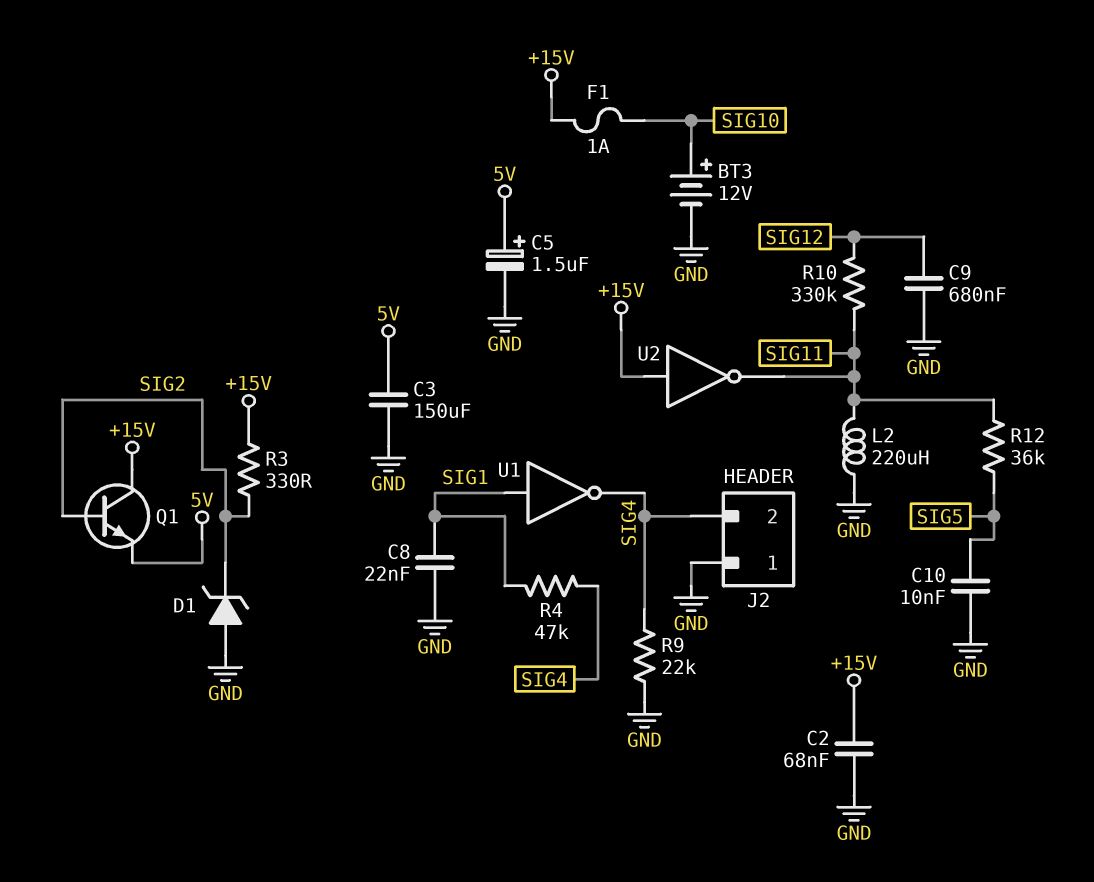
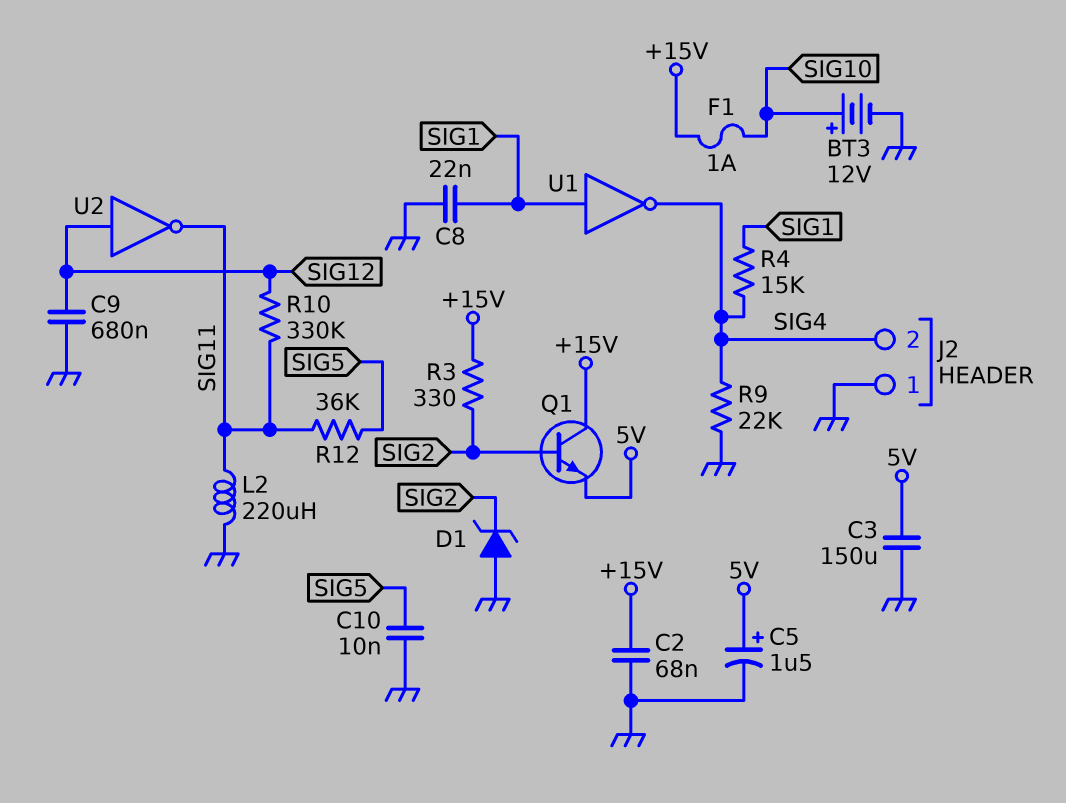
R4: 47k (SIG1, SIG4) -> 15k (SIG1, SIG4)
U2: NOT (in +15V, out SIG11) -> NOT (in SIG12, out SIG11)

